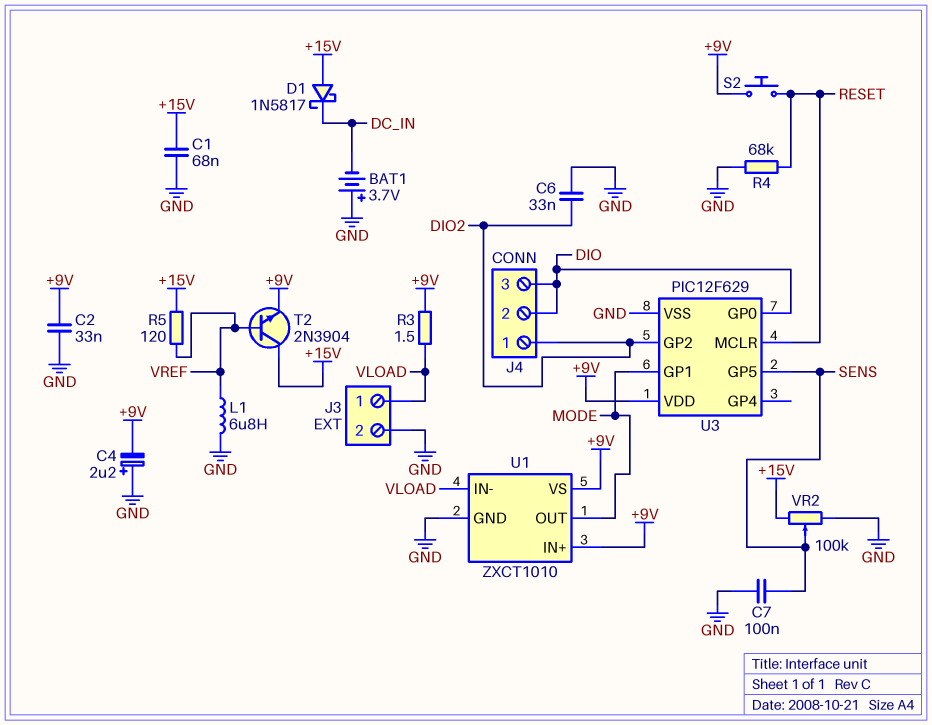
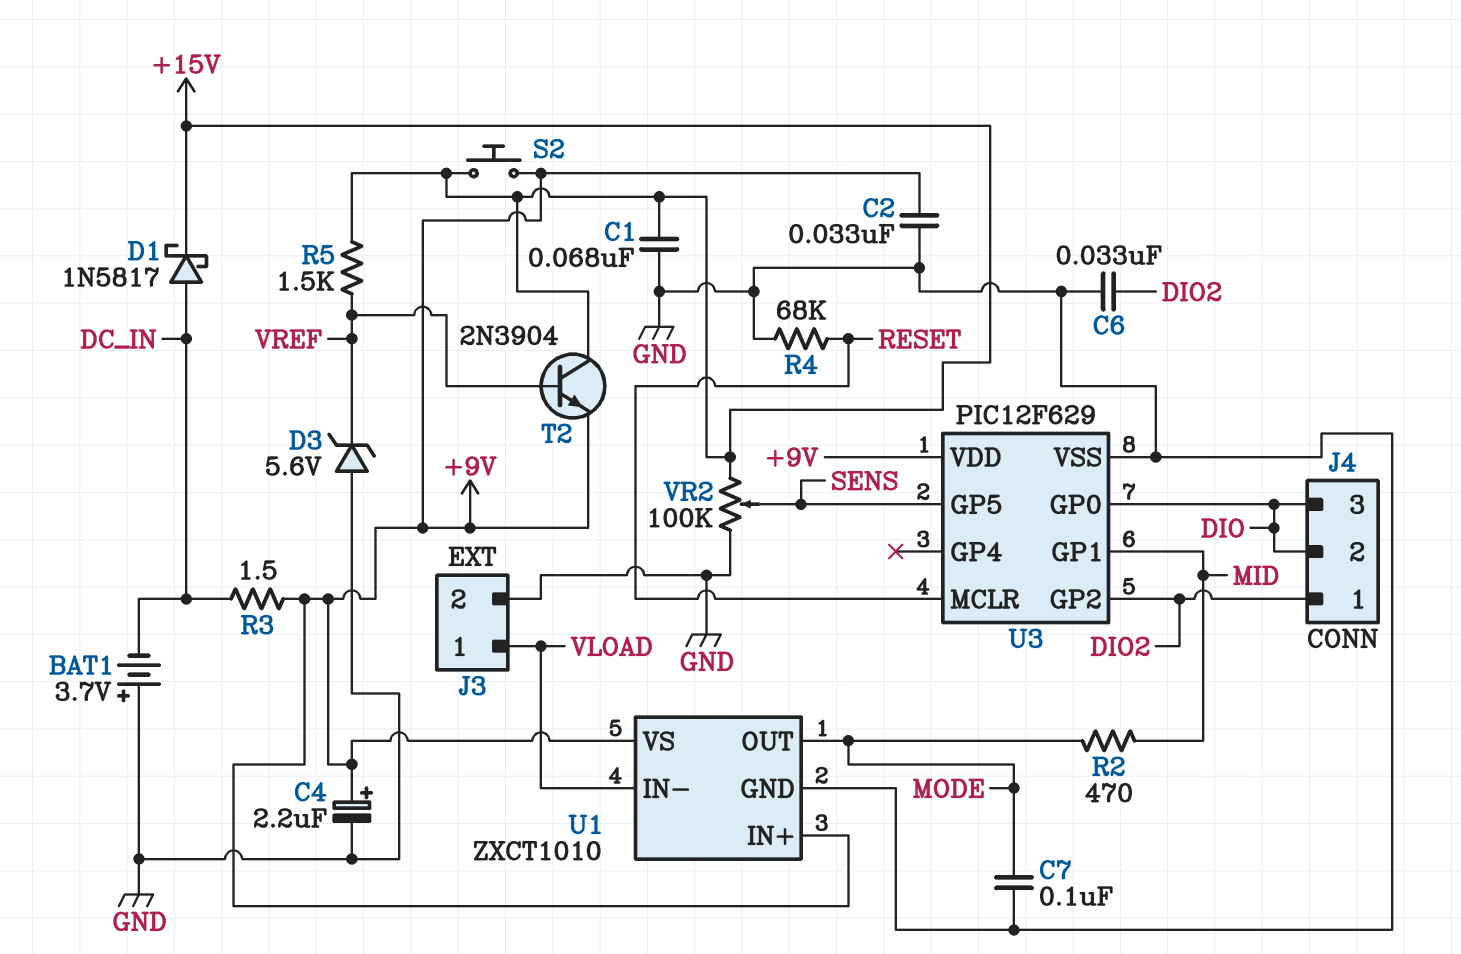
C4: 2.2uF (plus GND, minus +9V) -> 2.2uF (plus +9V, minus GND)
C7: 100nF (GND, SENS) -> 100nF (GND, MODE)
D1: schottky 1N5817 (A +15V, K DC_IN) -> schottky 1N5817 (A DC_IN, K +15V)
D3: none -> zener 5.6V (A GND, K VREF)
L1: 6.8uH (GND, VREF) -> none
R2: none -> 470 (MID, MODE)
R3: 1.5 (+9V, VLOAD) -> 1.5 (+9V, DC_IN)
R5: 120 (+15V, VREF) -> 1.5k (+15V, VREF)
S2: button (+9V, RESET) -> button (+9V, +15V)
U3 pin GP1: MODE -> MID

